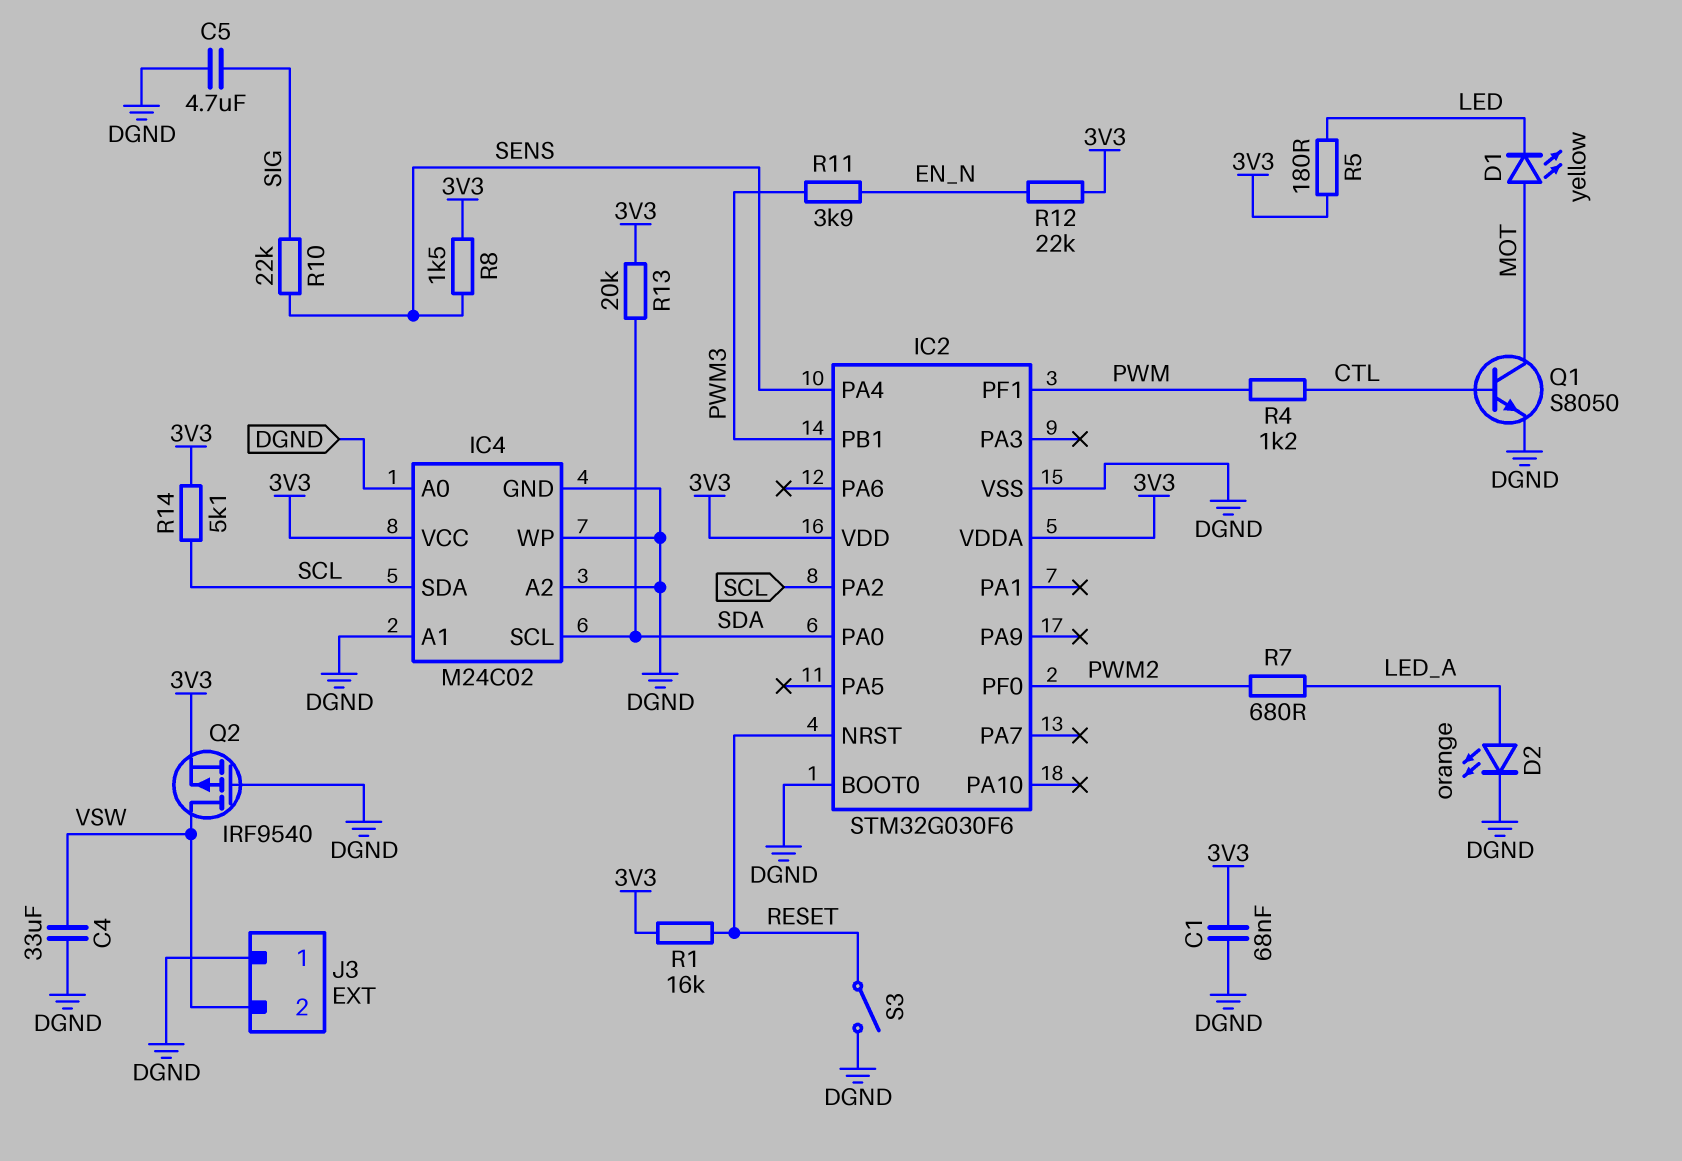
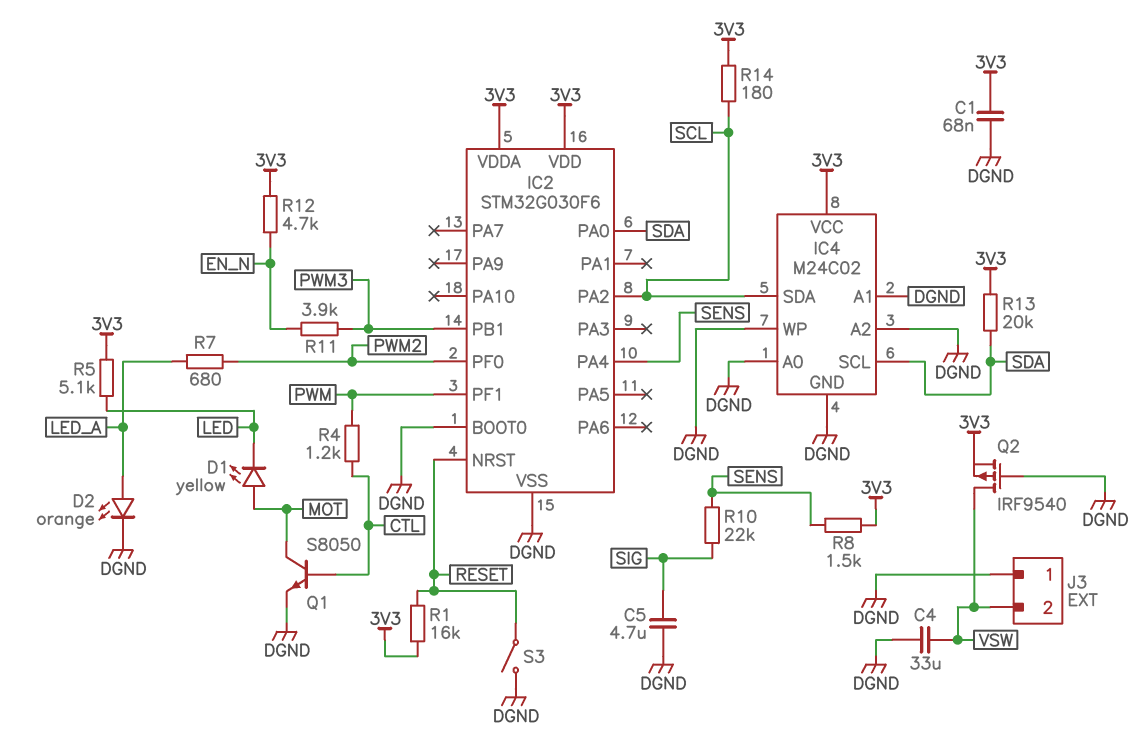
R5: 180 (3V3, LED) -> 5.1k (3V3, LED)
R12: 22k (3V3, EN_N) -> 4.7k (3V3, EN_N)
R14: 5.1k (3V3, SCL) -> 180 (3V3, SCL)

